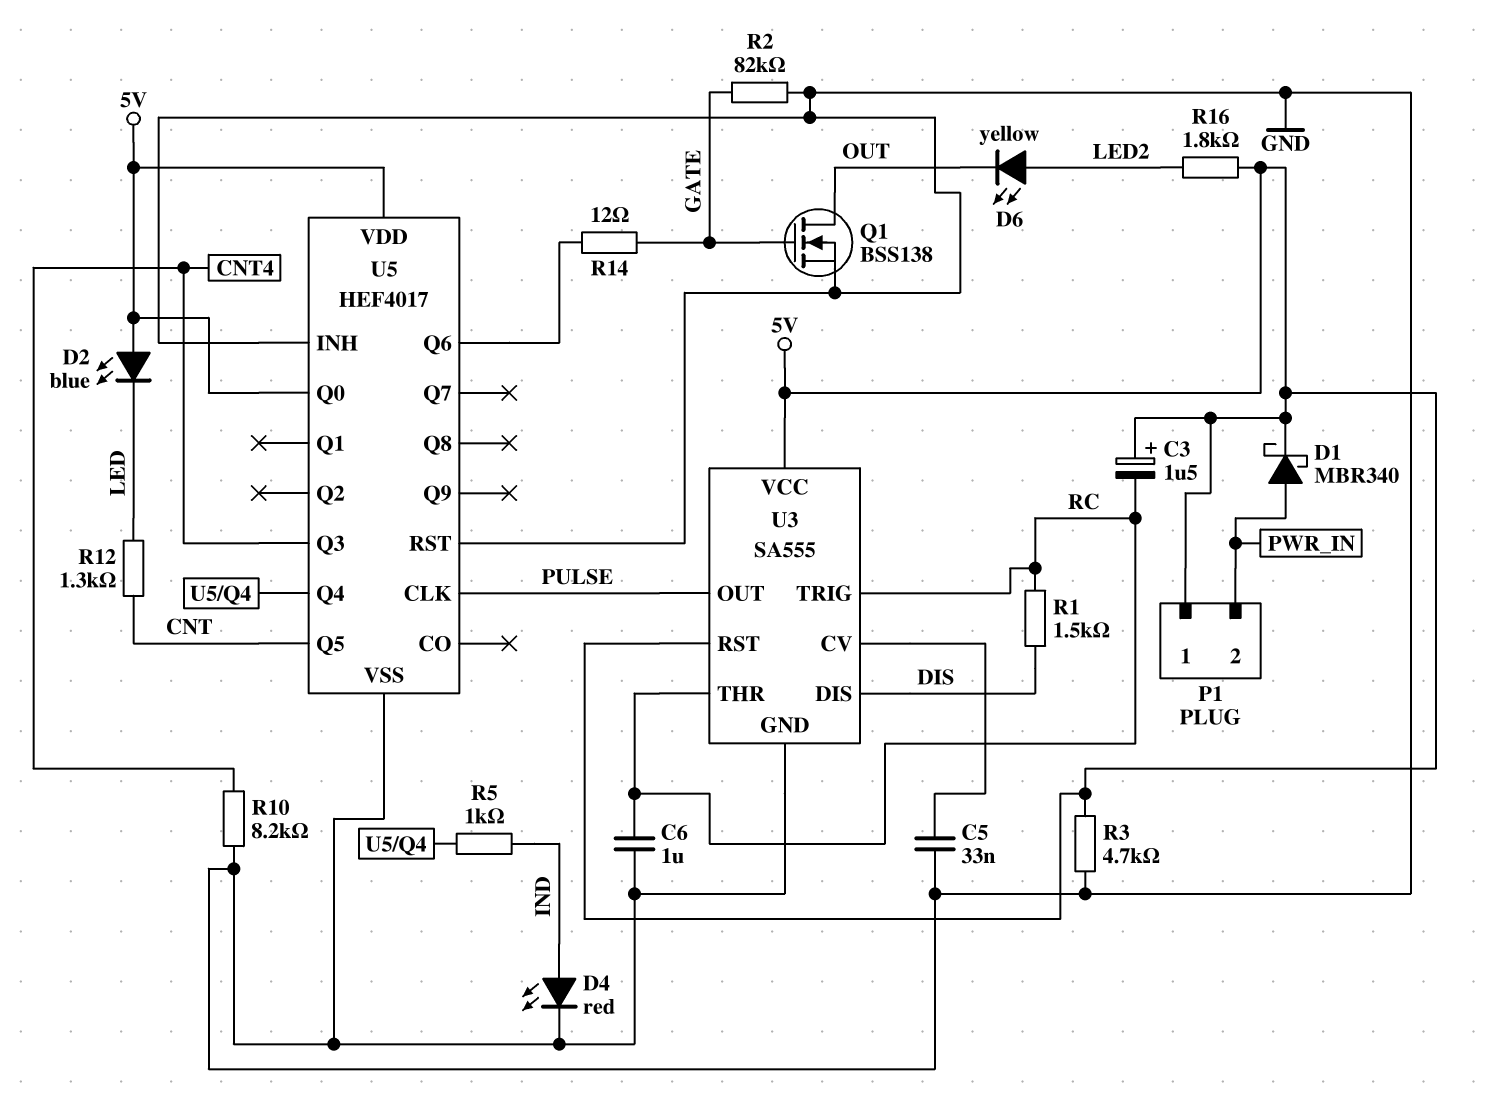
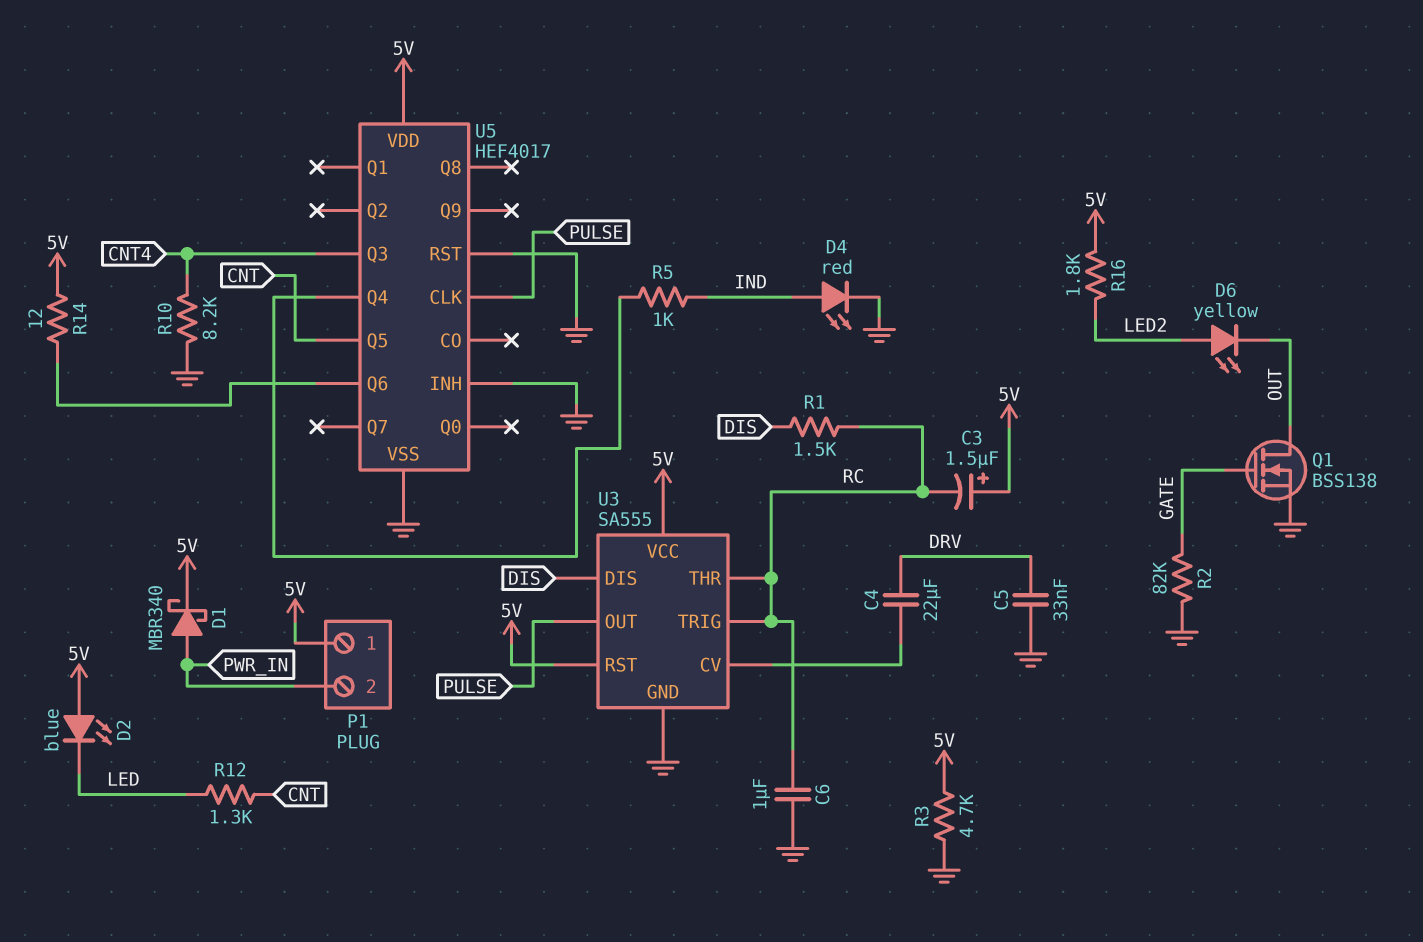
C4: none -> 22uF (DRV, U3/CV)
C5: 33nF (GND, U3/CV) -> 33nF (DRV, GND)
R14: 12 (GATE, U5/Q6) -> 12 (5V, U5/Q6)
U5 pin Q0: 5V -> none

